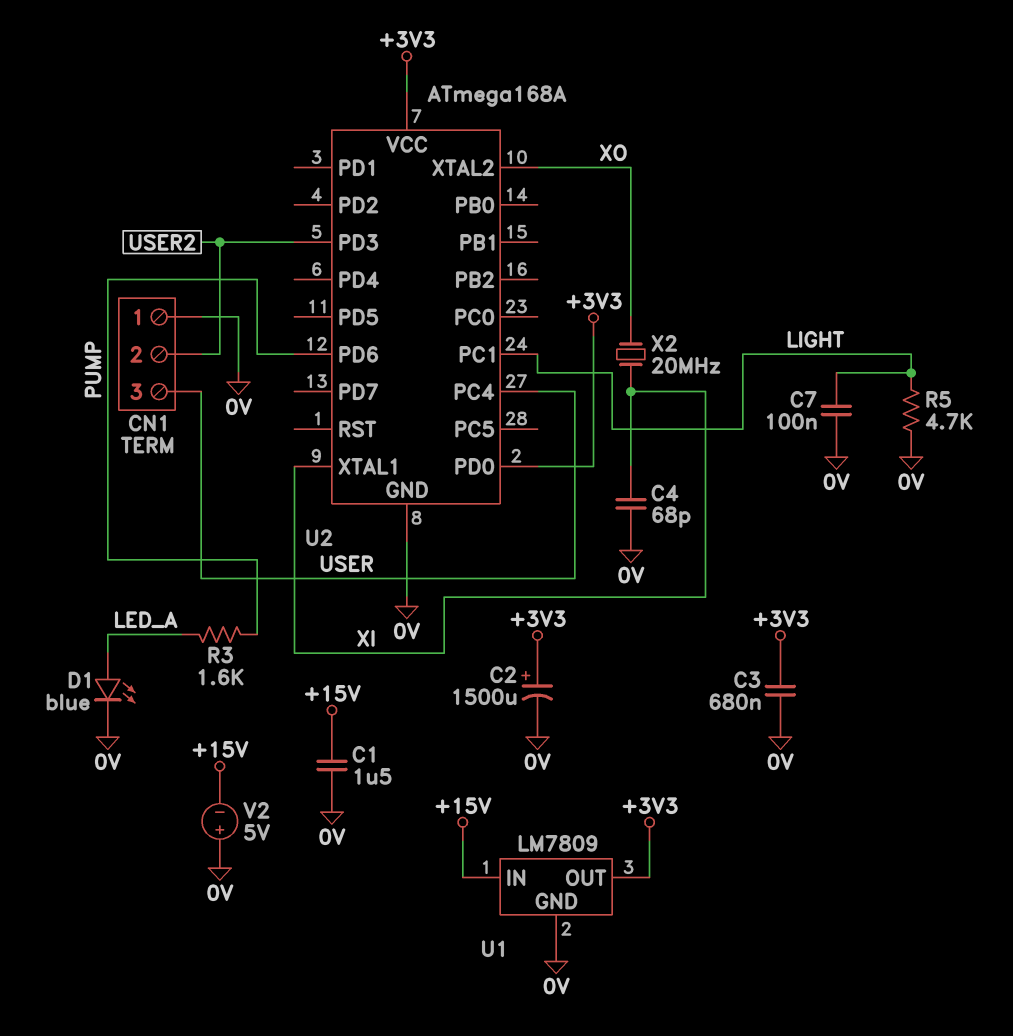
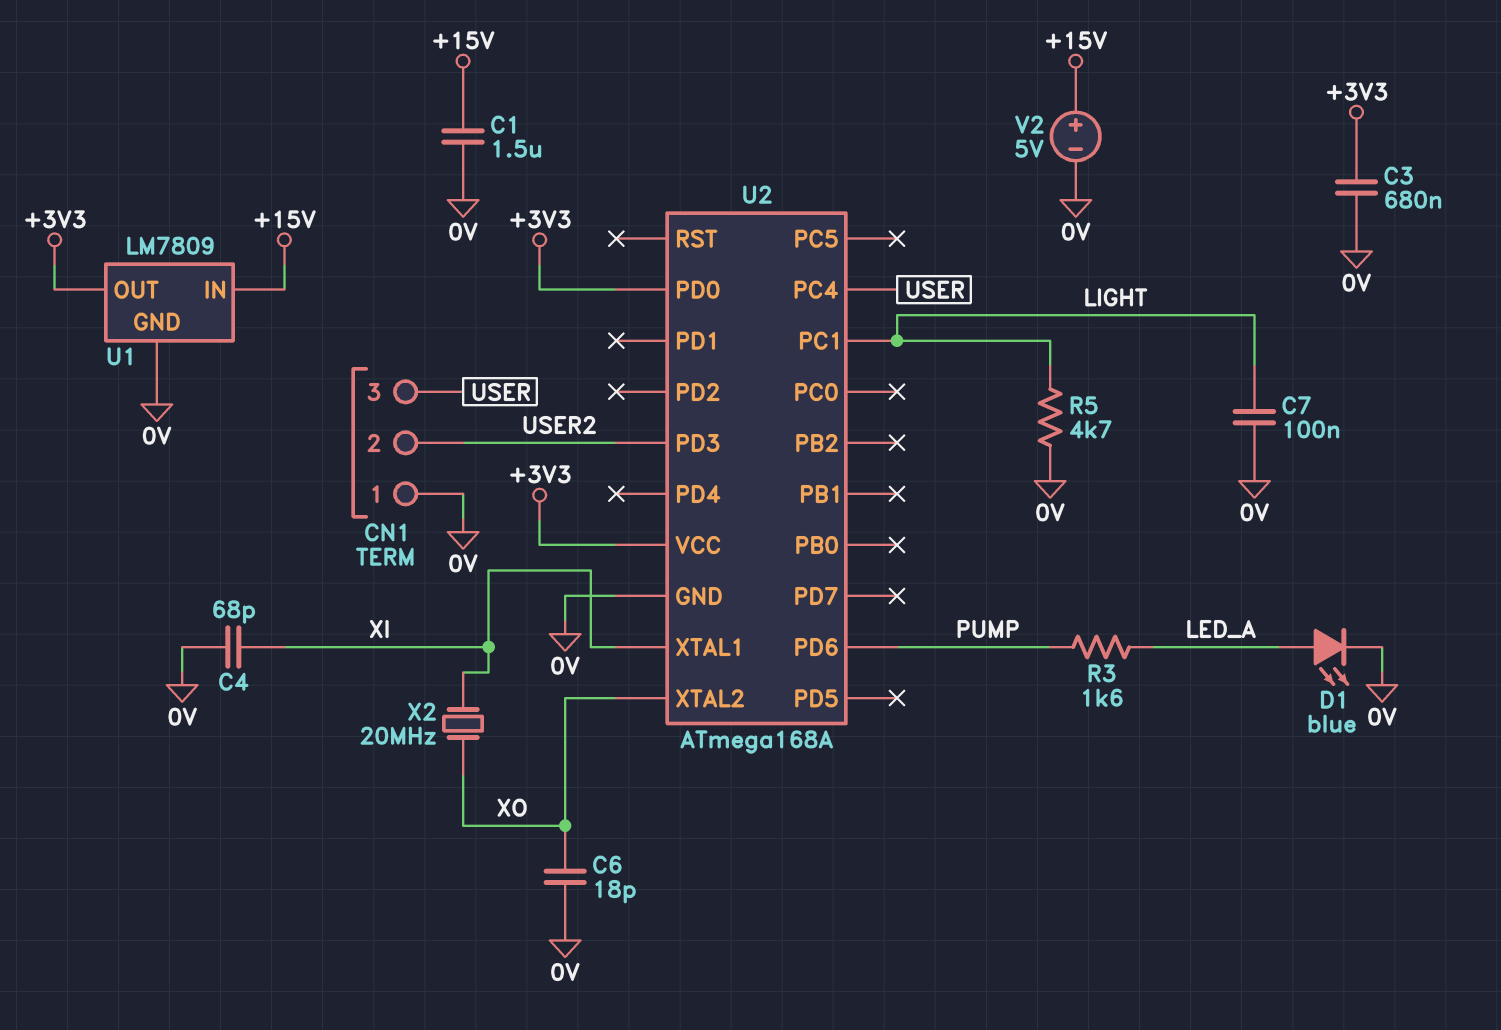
C2: 1500uF (plus +3V3, minus 0V) -> none
C6: none -> 18pF (0V, XO)
V2: 5V (plus 0V, minus +15V) -> 5V (plus +15V, minus 0V)

